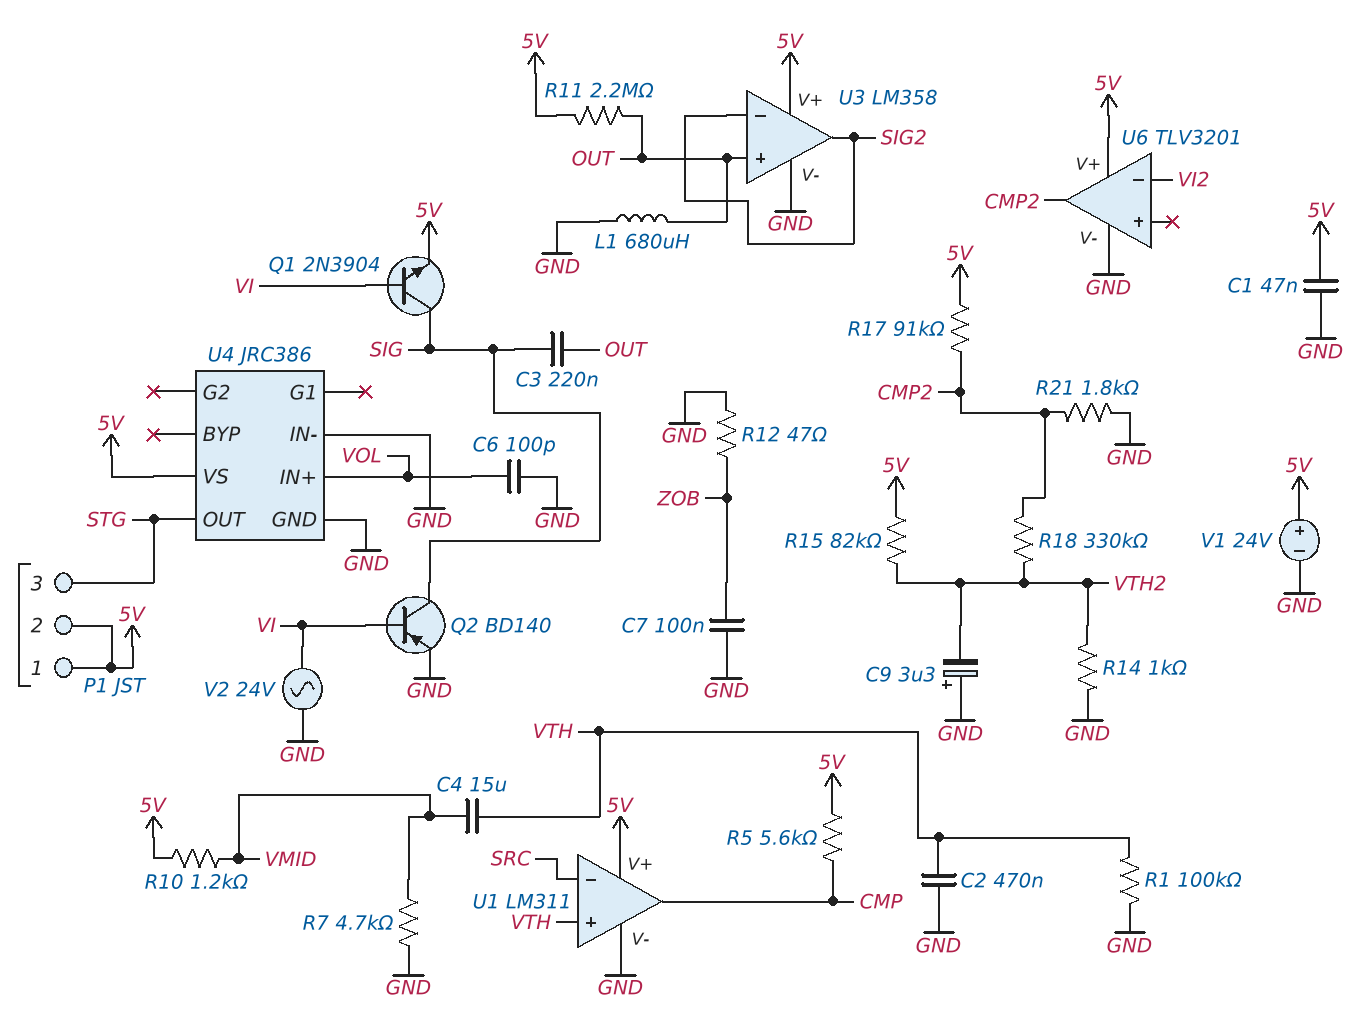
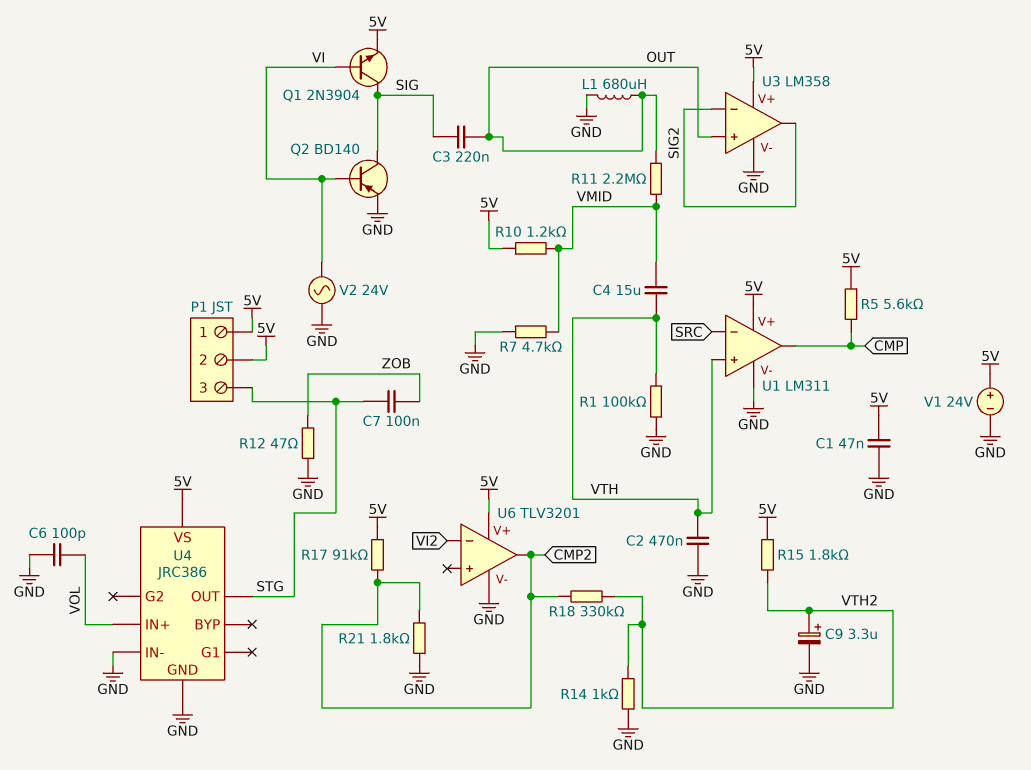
C7: 100nF (GND, ZOB) -> 100nF (STG, ZOB)
C9: 3.3uF (plus GND, minus VTH2) -> 3.3uF (plus VTH2, minus GND)
R11: 2.2M (5V, OUT) -> 2.2M (OUT, VMID)
R15: 82k (5V, VTH2) -> 1.8k (5V, VTH2)

